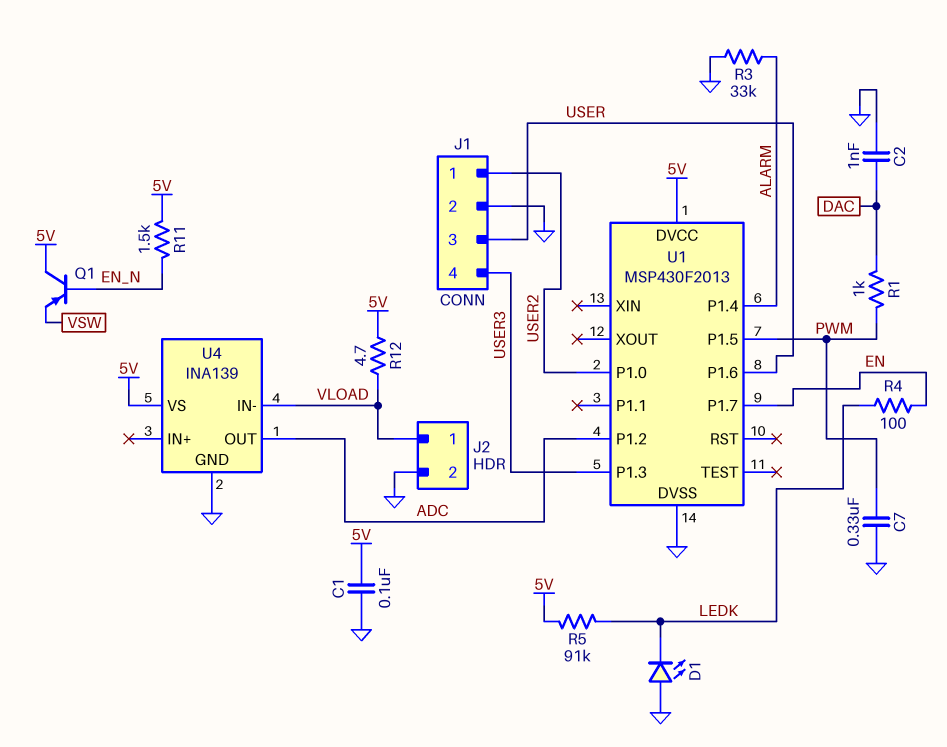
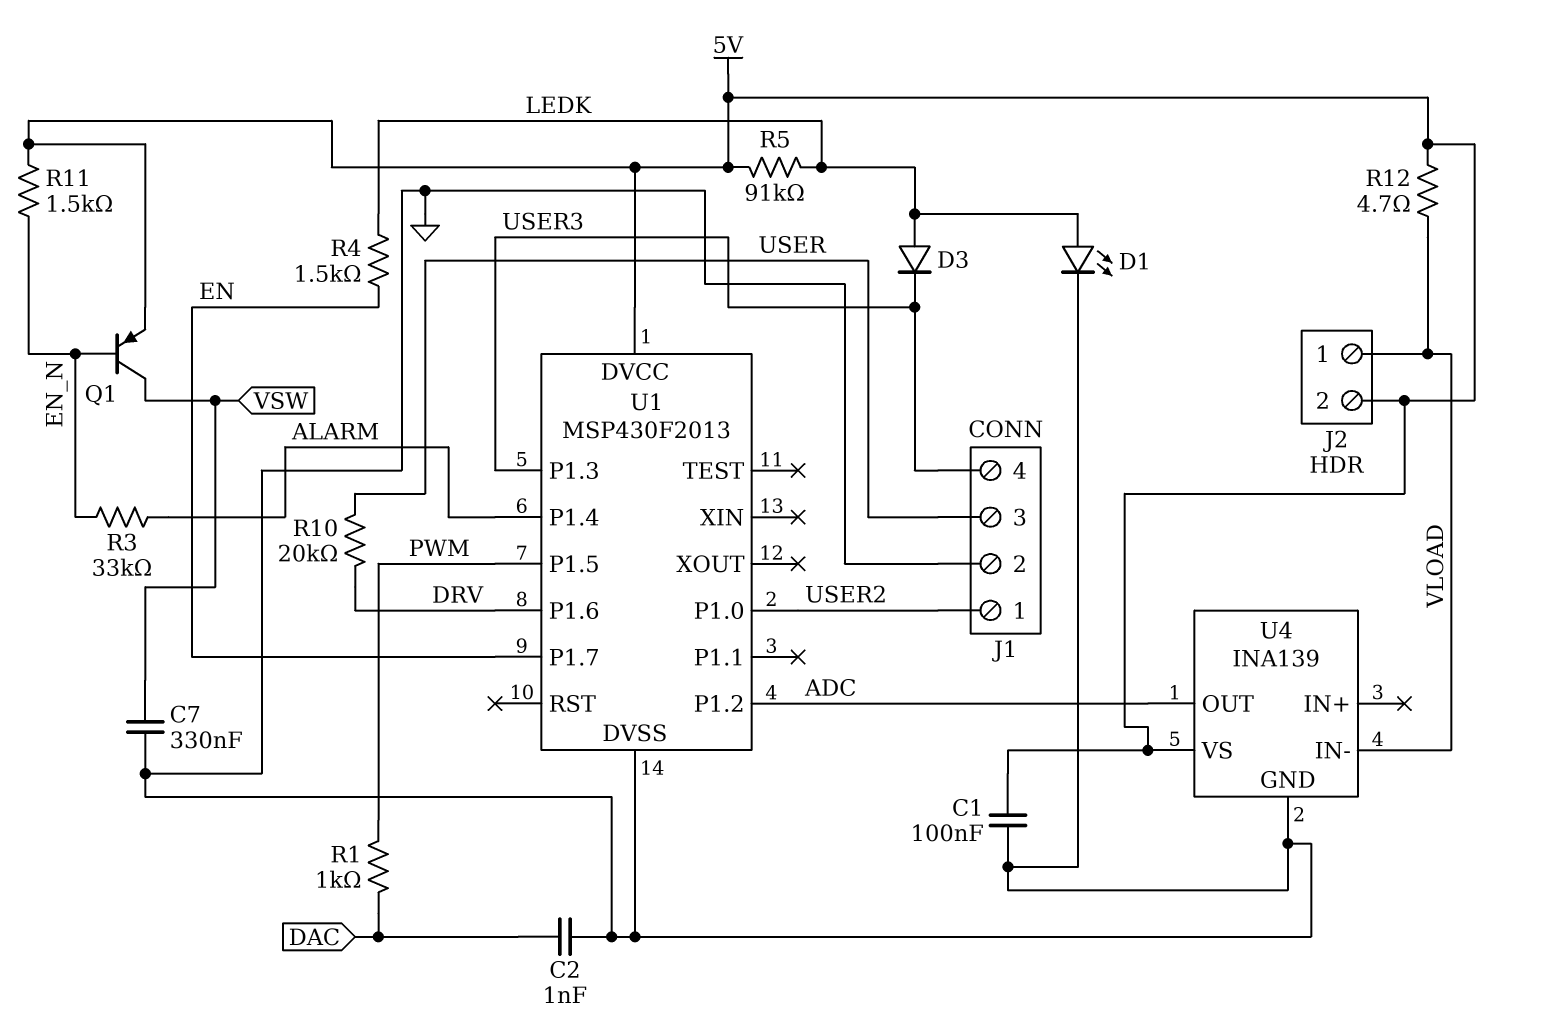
C7: 330nF (GND, PWM) -> 330nF (GND, VSW)
D1: LED (A GND, K LEDK) -> LED (A LEDK, K GND)
D3: none -> diode (A LEDK, K USER3)
J2 pin 2: GND -> 5V
Q1: PNP (B EN_N, C 5V, E VSW) -> PNP (B EN_N, C VSW, E 5V)
R3: 33k (ALARM, GND) -> 33k (ALARM, EN_N)
R4: 100 (EN, LEDK) -> 1.5k (EN, LEDK)
R10: none -> 20k (DRV, USER)
U1 pin P1.6: USER -> DRV

